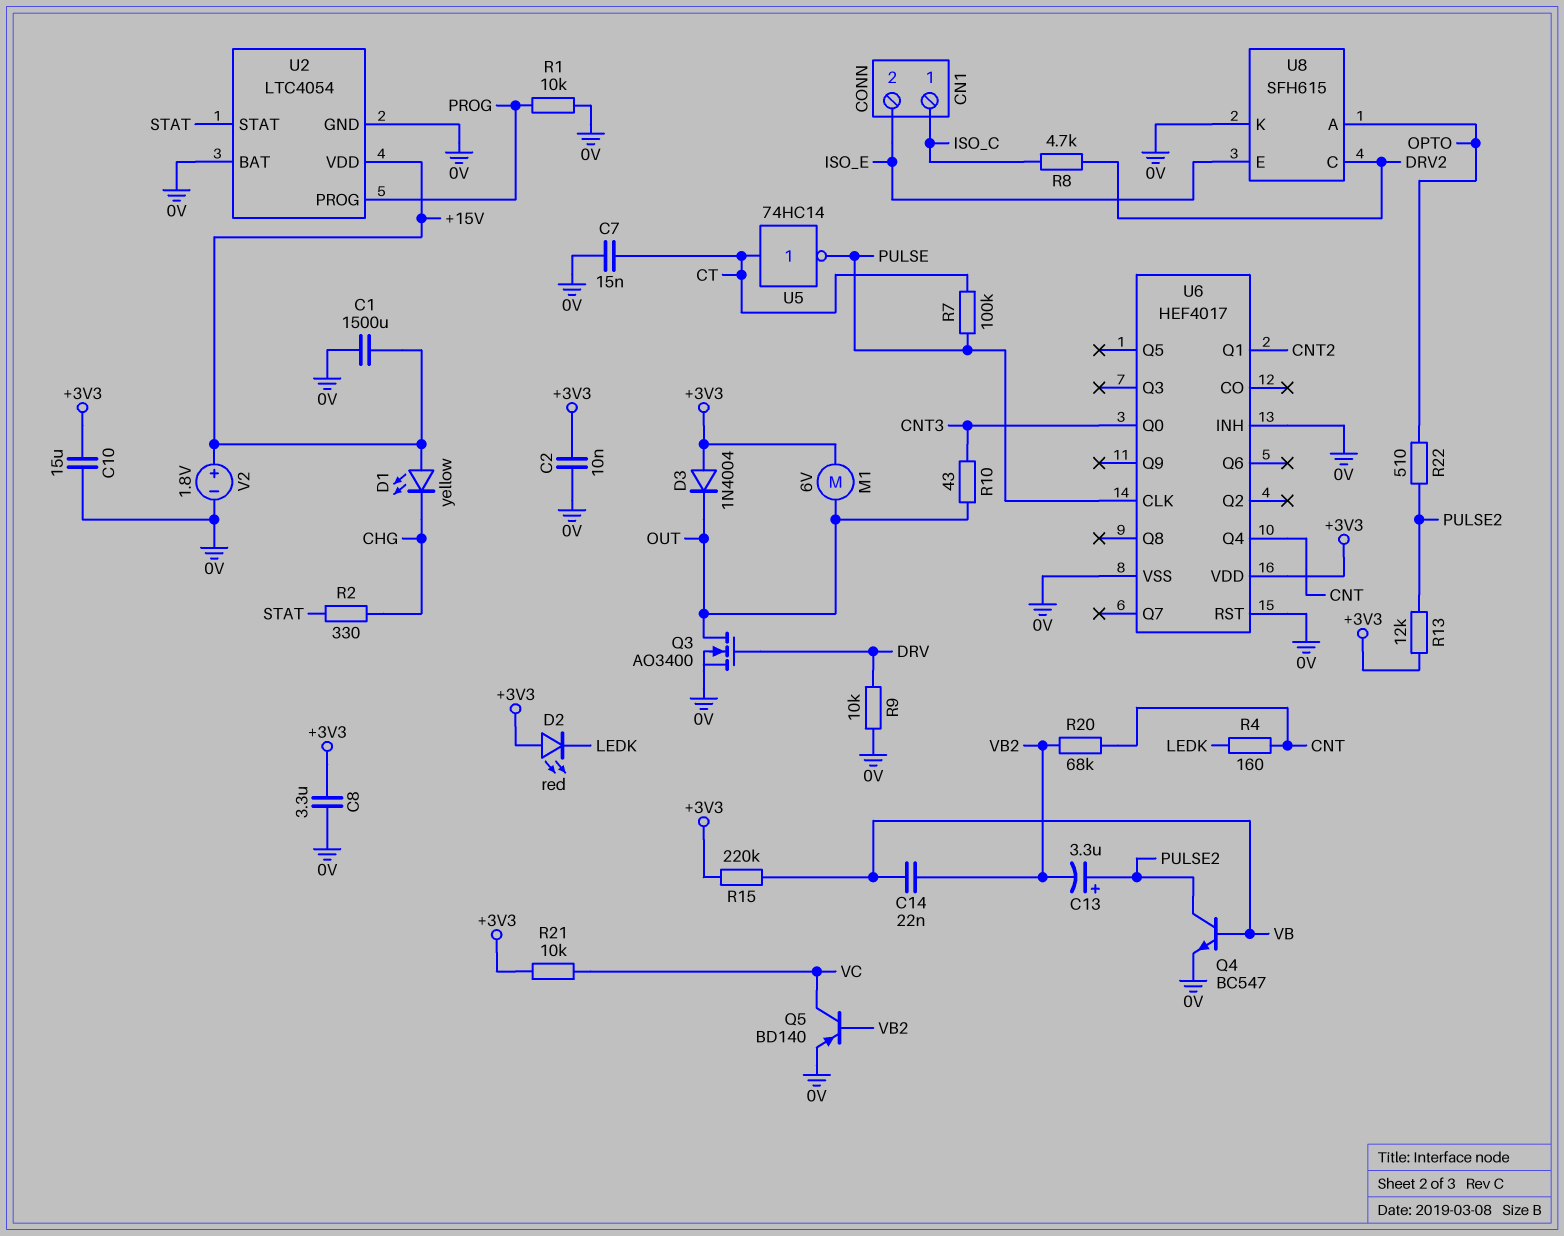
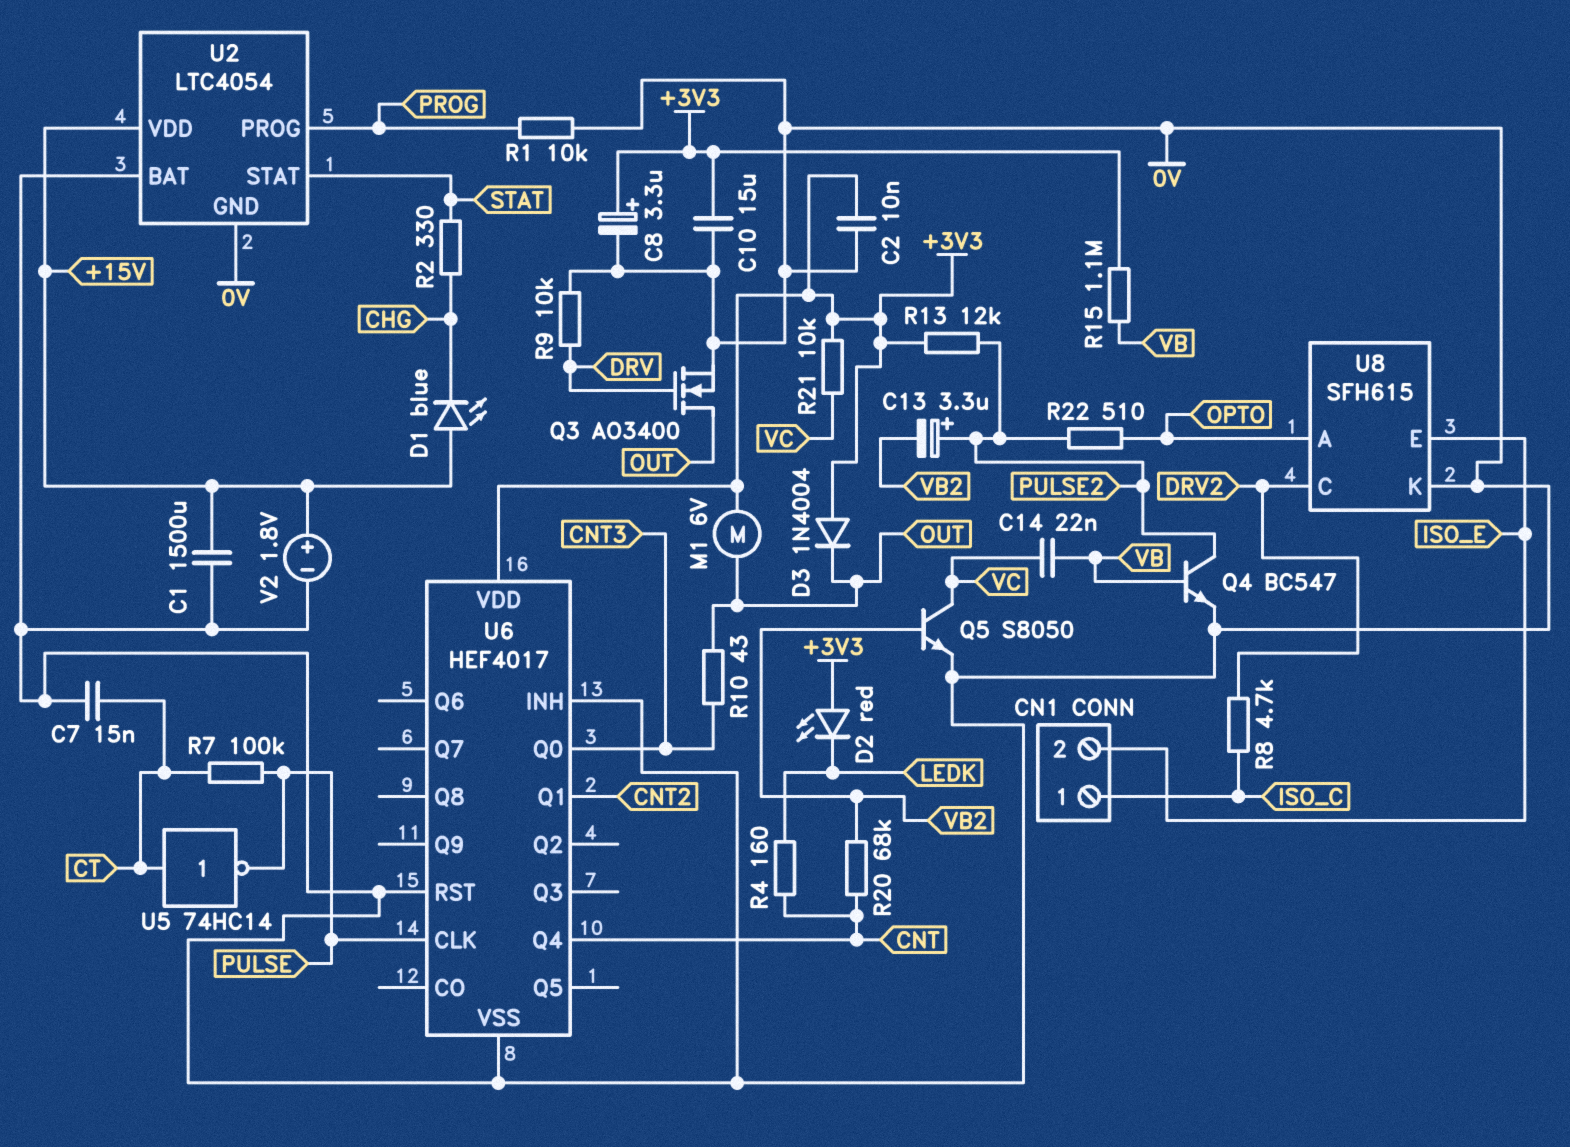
C8: 3.3uF (+3V3, 0V) -> 3.3uF (plus +3V3, minus 0V)
C14: 22nF (VB, VB2) -> 22nF (VB, VC)
D1: LED yellow (A +15V, K CHG) -> LED blue (A +15V, K CHG)
Q5: PNP BD140 (B VB2, C VC, E 0V) -> NPN S8050 (B VB2, C VC, E 0V)
R15: 220k (+3V3, VB) -> 1.1M (+3V3, VB)

